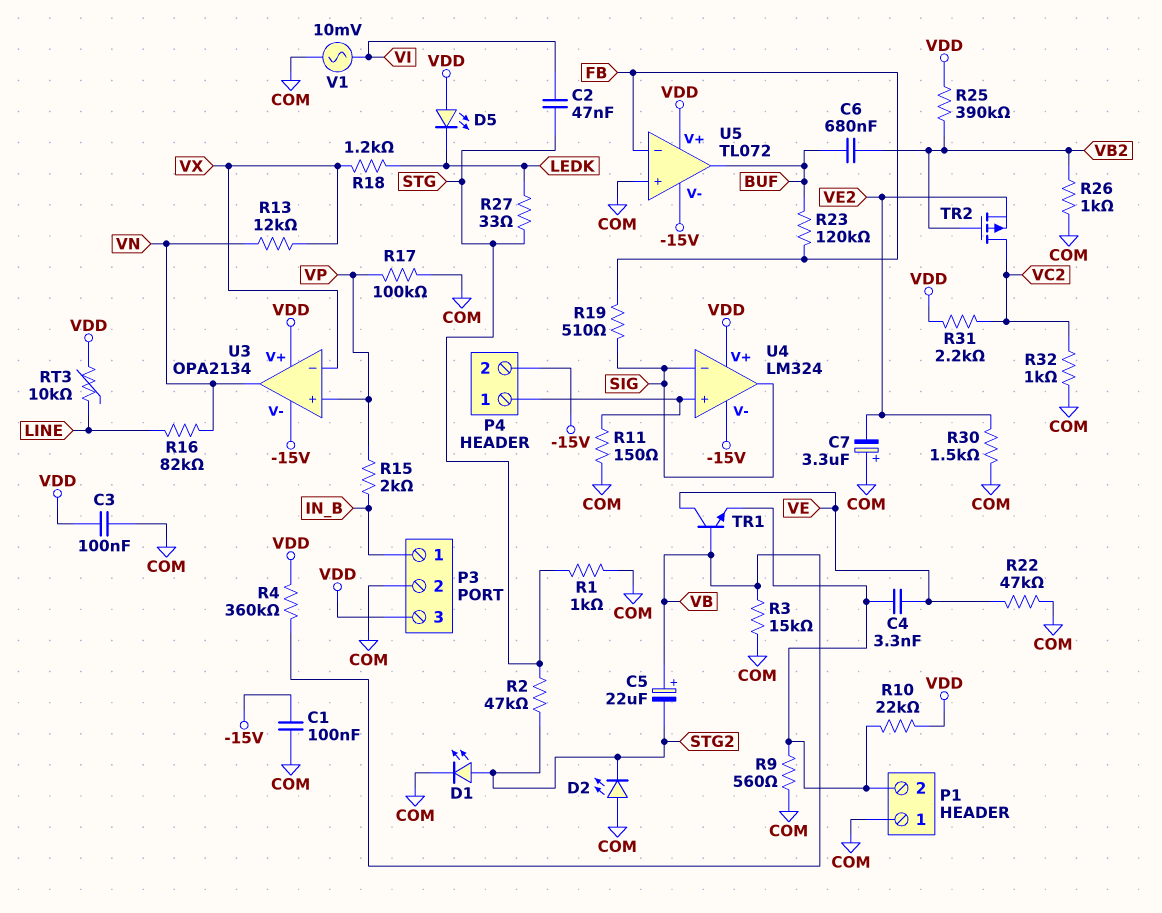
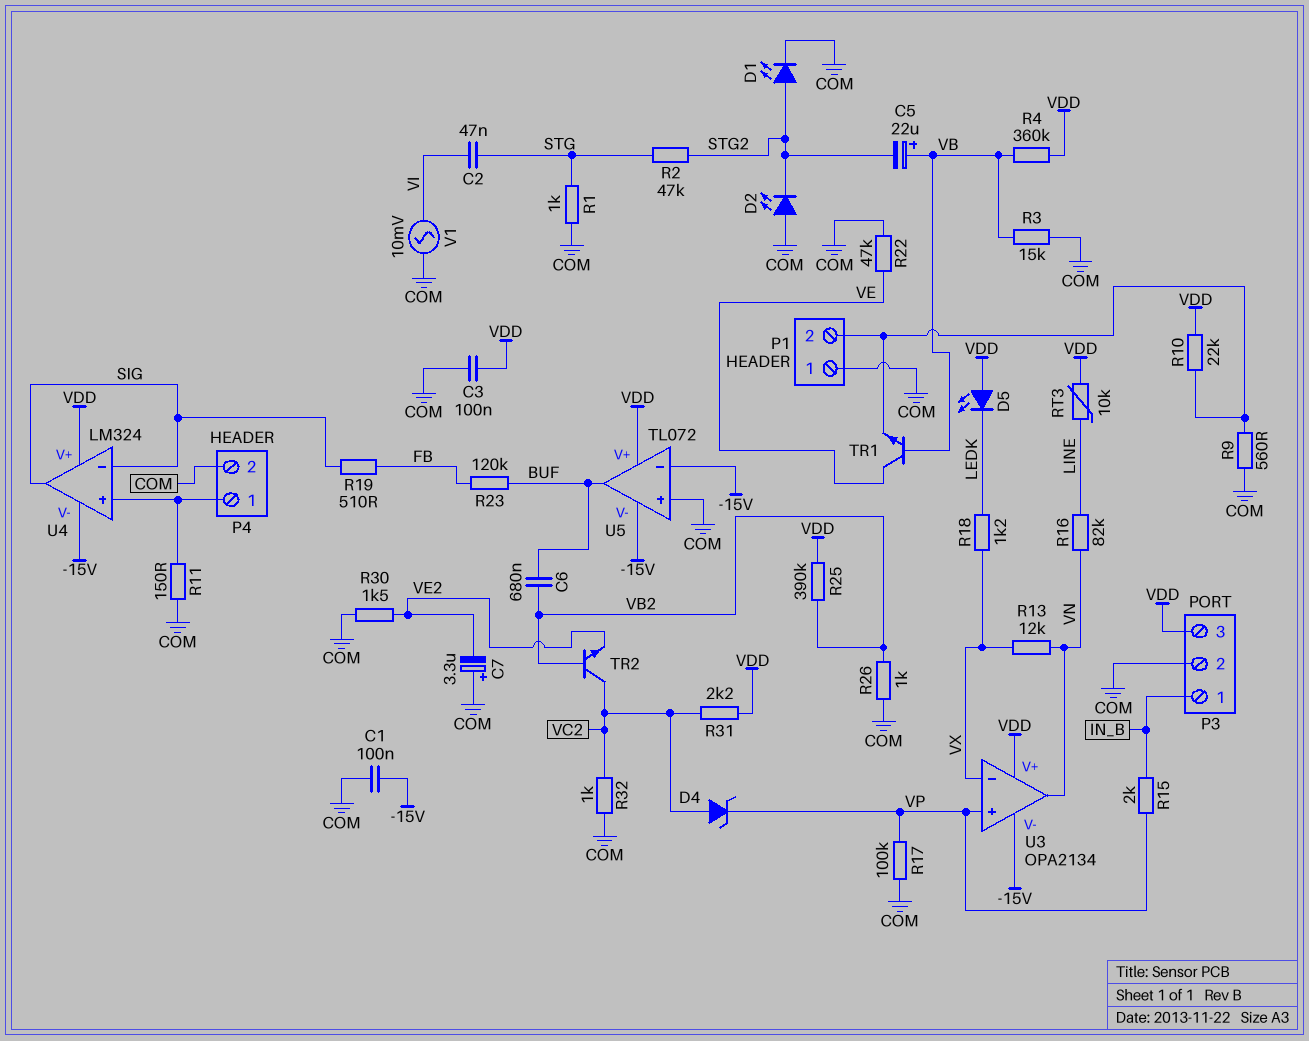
C4: 3.3nF (P1/2, VE) -> none
D4: none -> zener (A VC2, K VP)
P4 pin 2: -15V -> COM
R27: 33 (LEDK, STG) -> none
TR2: PMOS (G VB2, D VC2, S VE2) -> NPN (B VB2, C VC2, E VE2)
U5 pin in-: FB -> -15V

